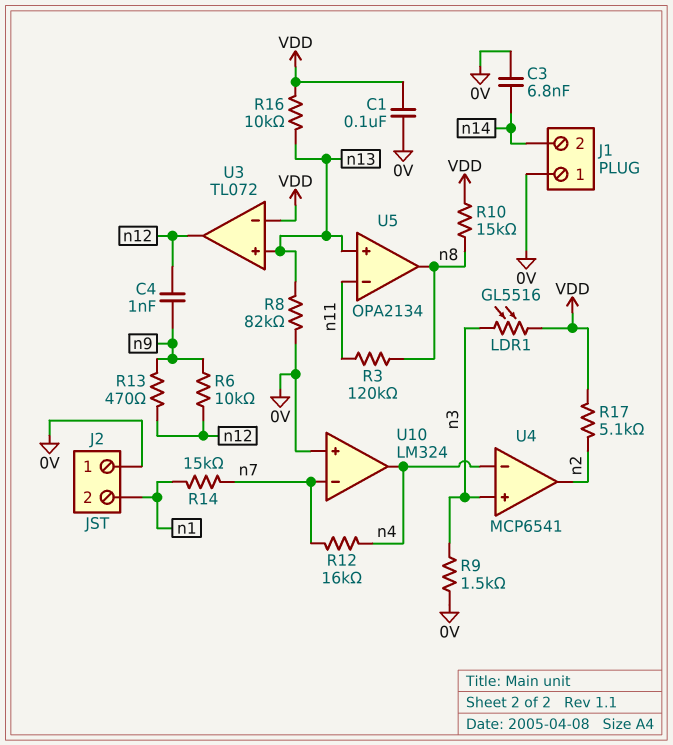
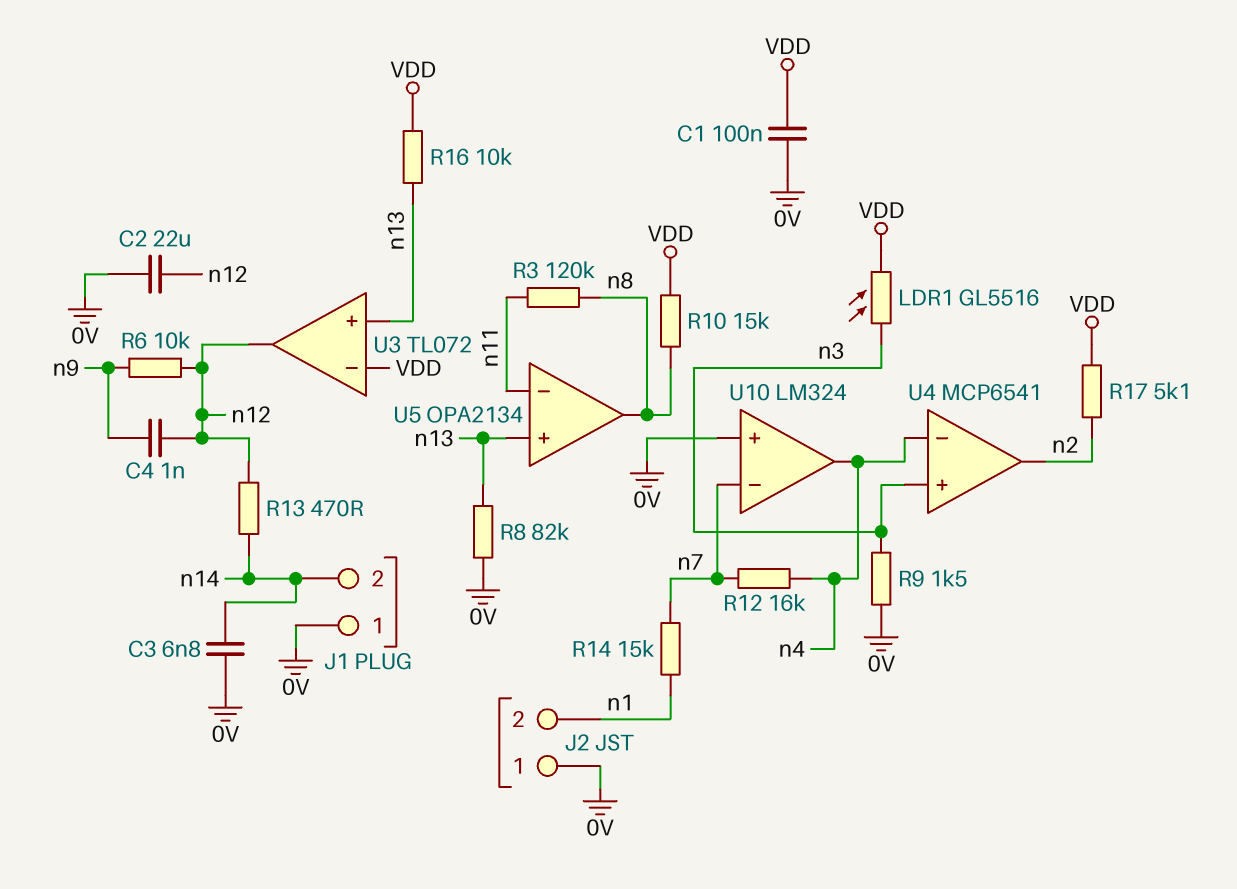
C2: none -> 22uF (0V, n12)
R13: 470 (n9, n12) -> 470 (n12, n14)

